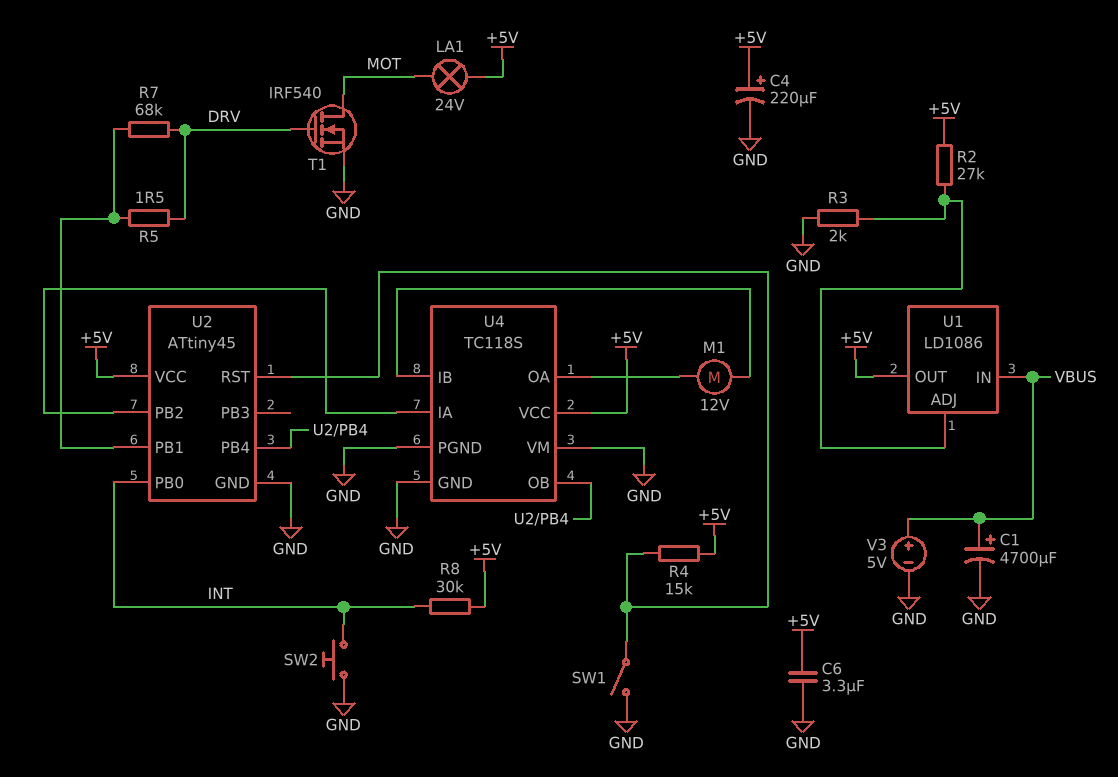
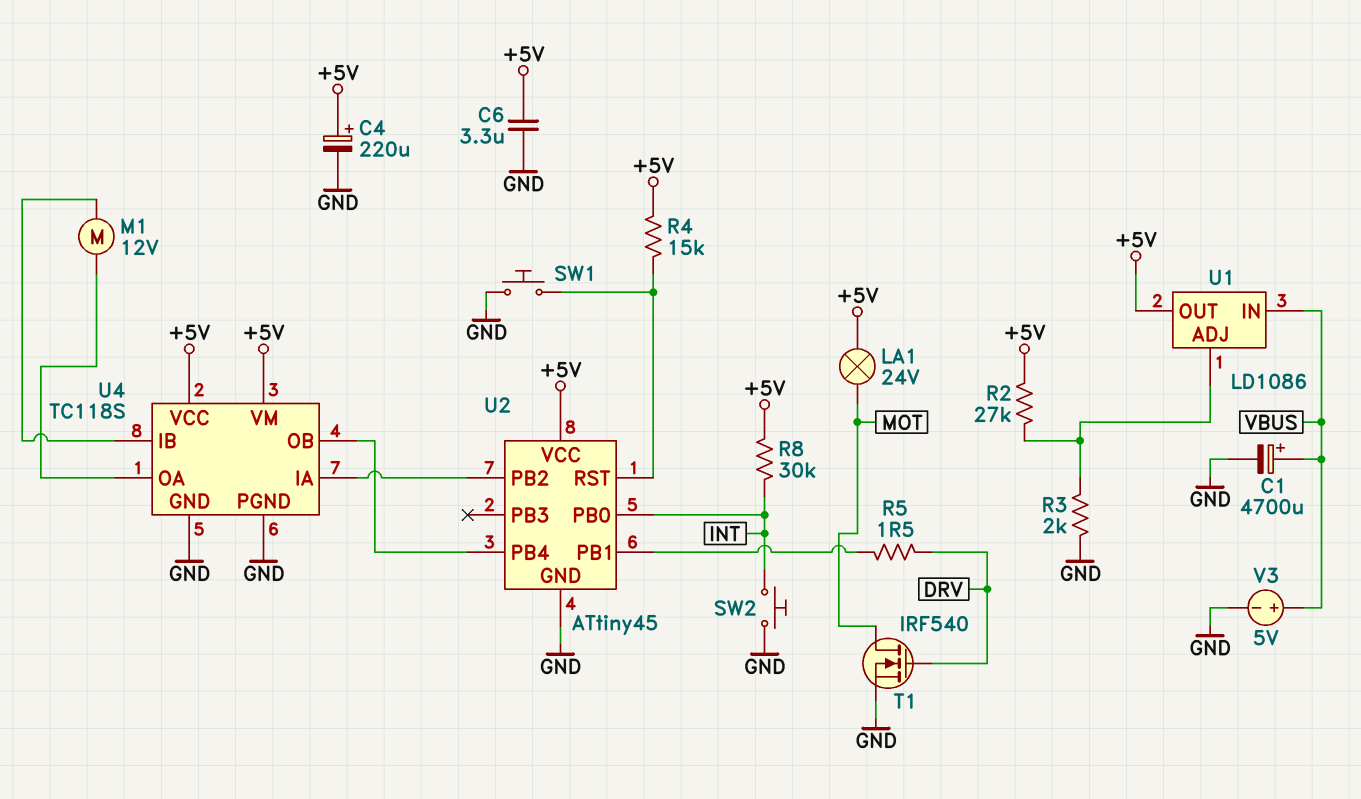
R7: 68k (DRV, U2/PB1) -> none
SW1: switch (GND, U2/RST) -> button (GND, U2/RST)
U4 pin VM: GND -> +5V

